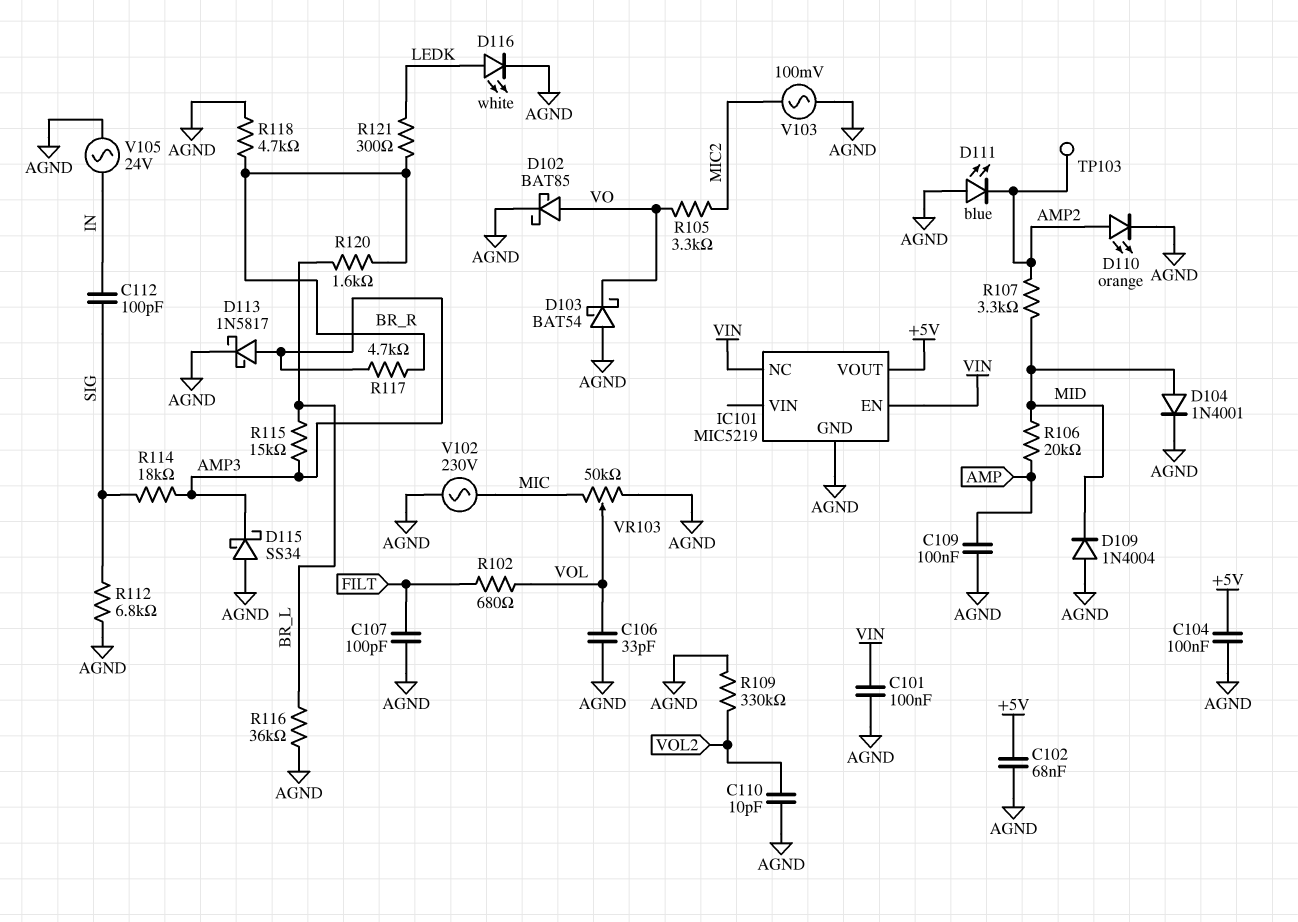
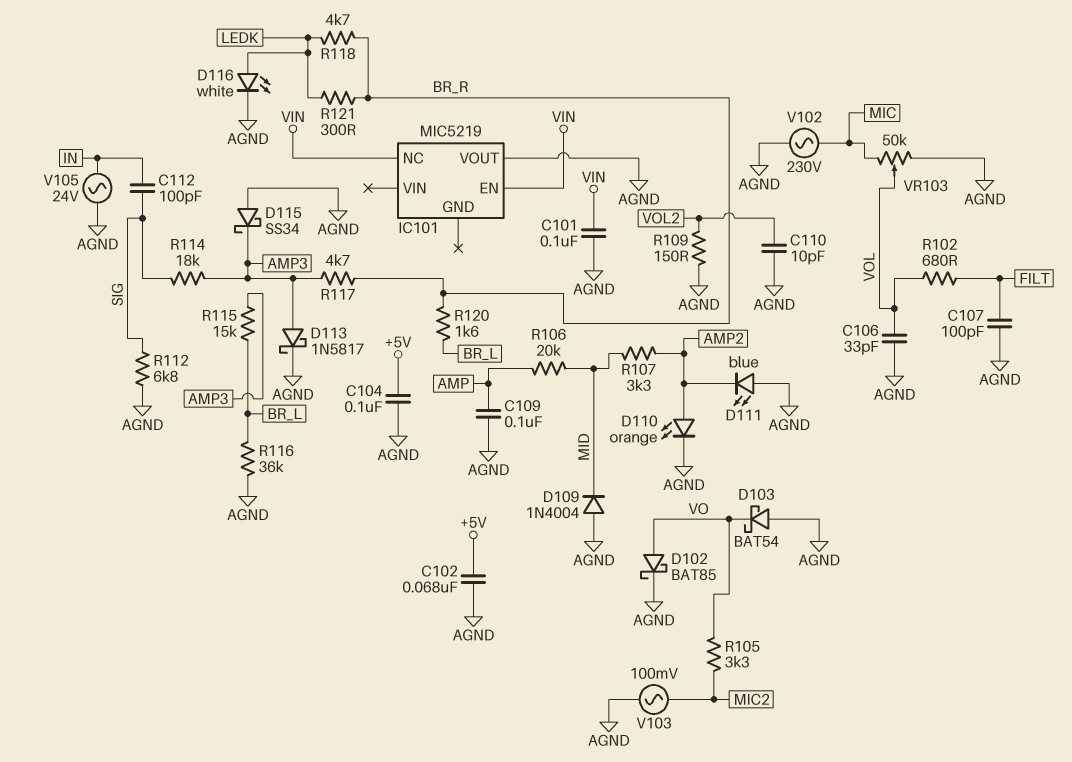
D104: diode 1N4001 (A MID, K AGND) -> none
IC101 pin GND: AGND -> none
IC101 pin VOUT: +5V -> AGND
R109: 330k (AGND, VOL2) -> 150 (AGND, VOL2)
R118: 4.7k (AGND, BR_R) -> 4.7k (BR_R, LEDK)
TP103: test point (AMP2) -> none

